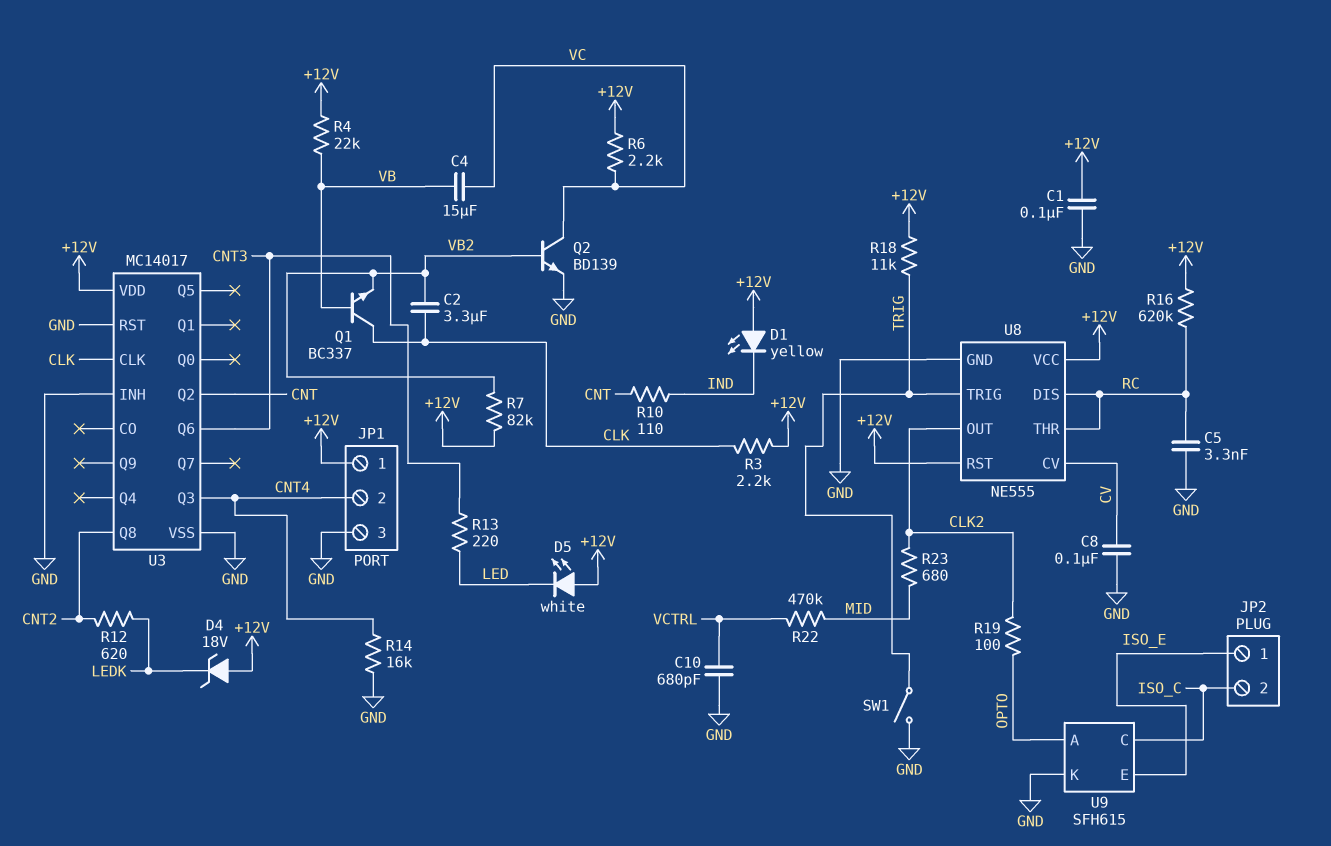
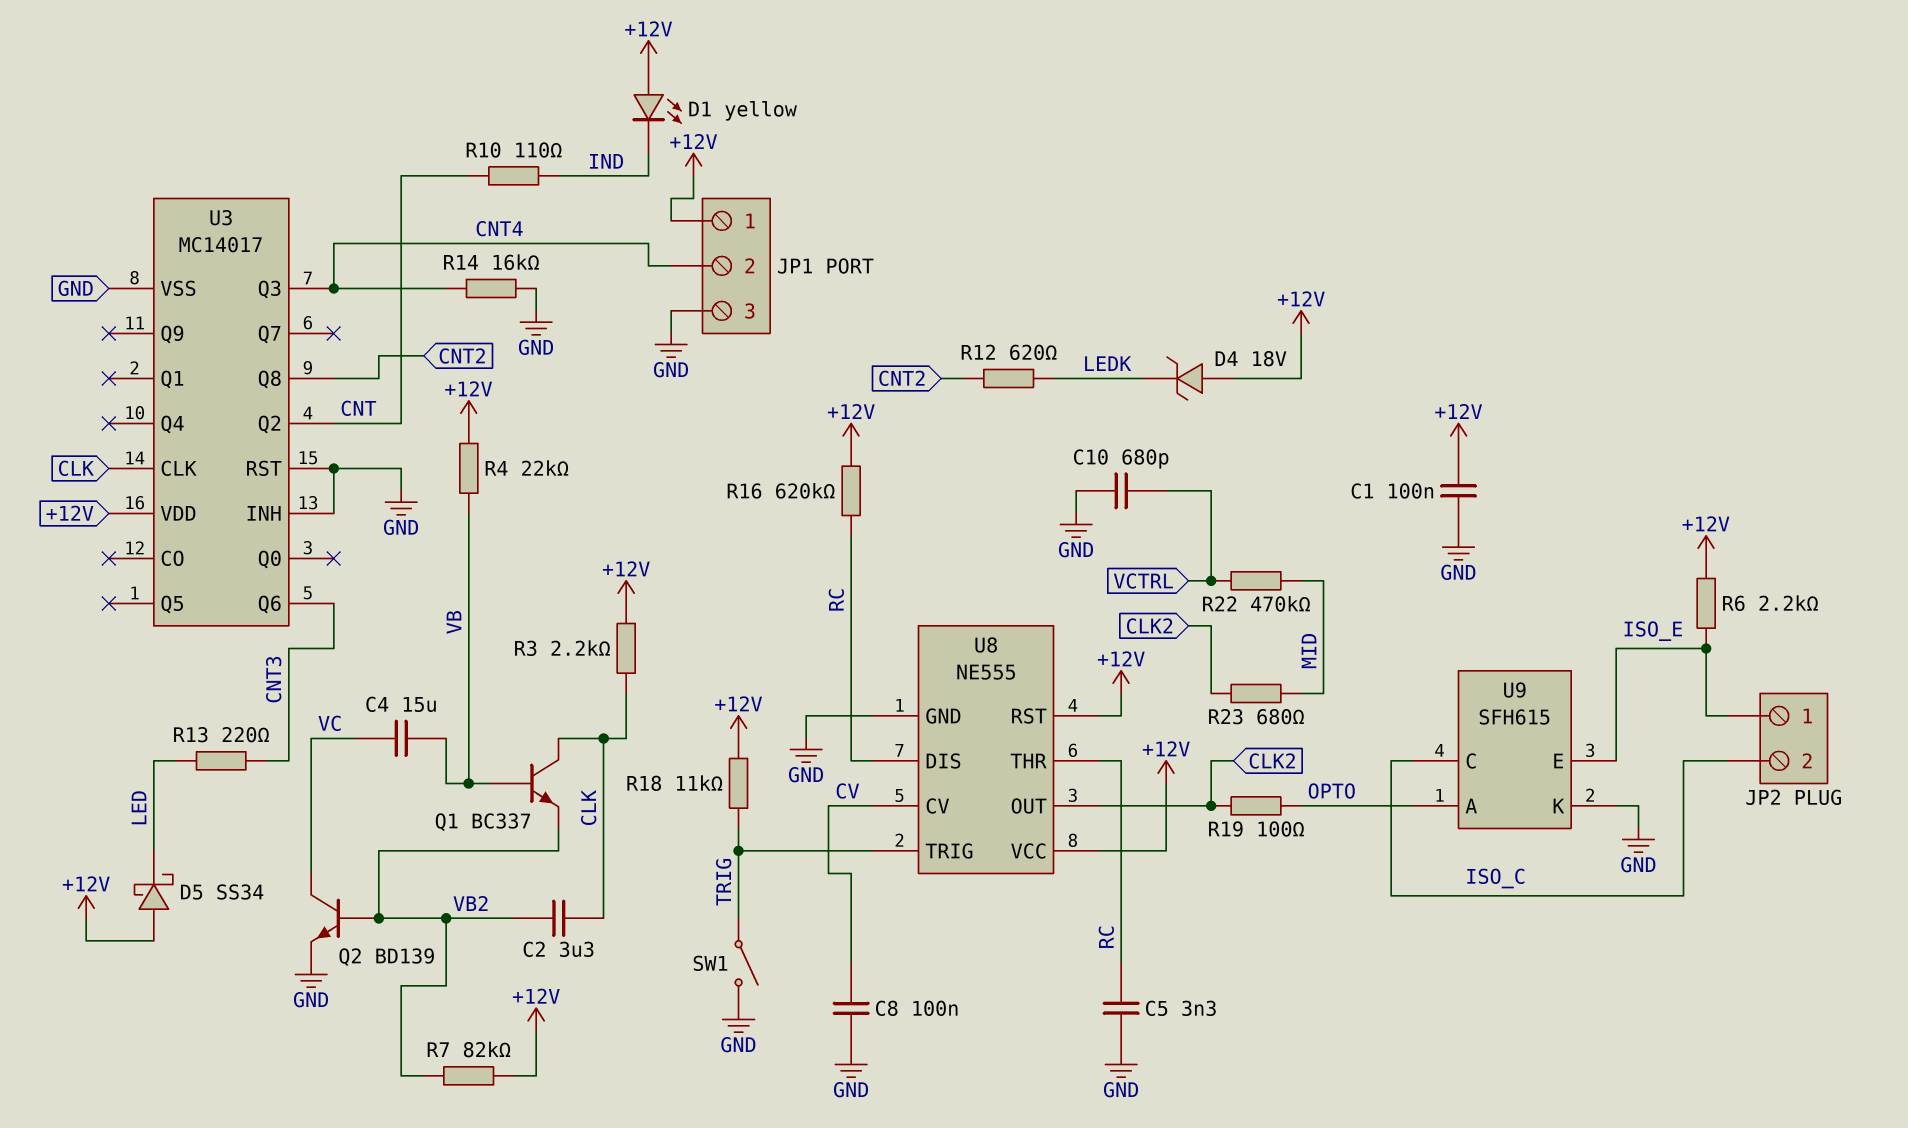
D5: LED white (A +12V, K LED) -> schottky SS34 (A +12V, K LED)
R6: 2.2k (+12V, VC) -> 2.2k (+12V, ISO_E)

